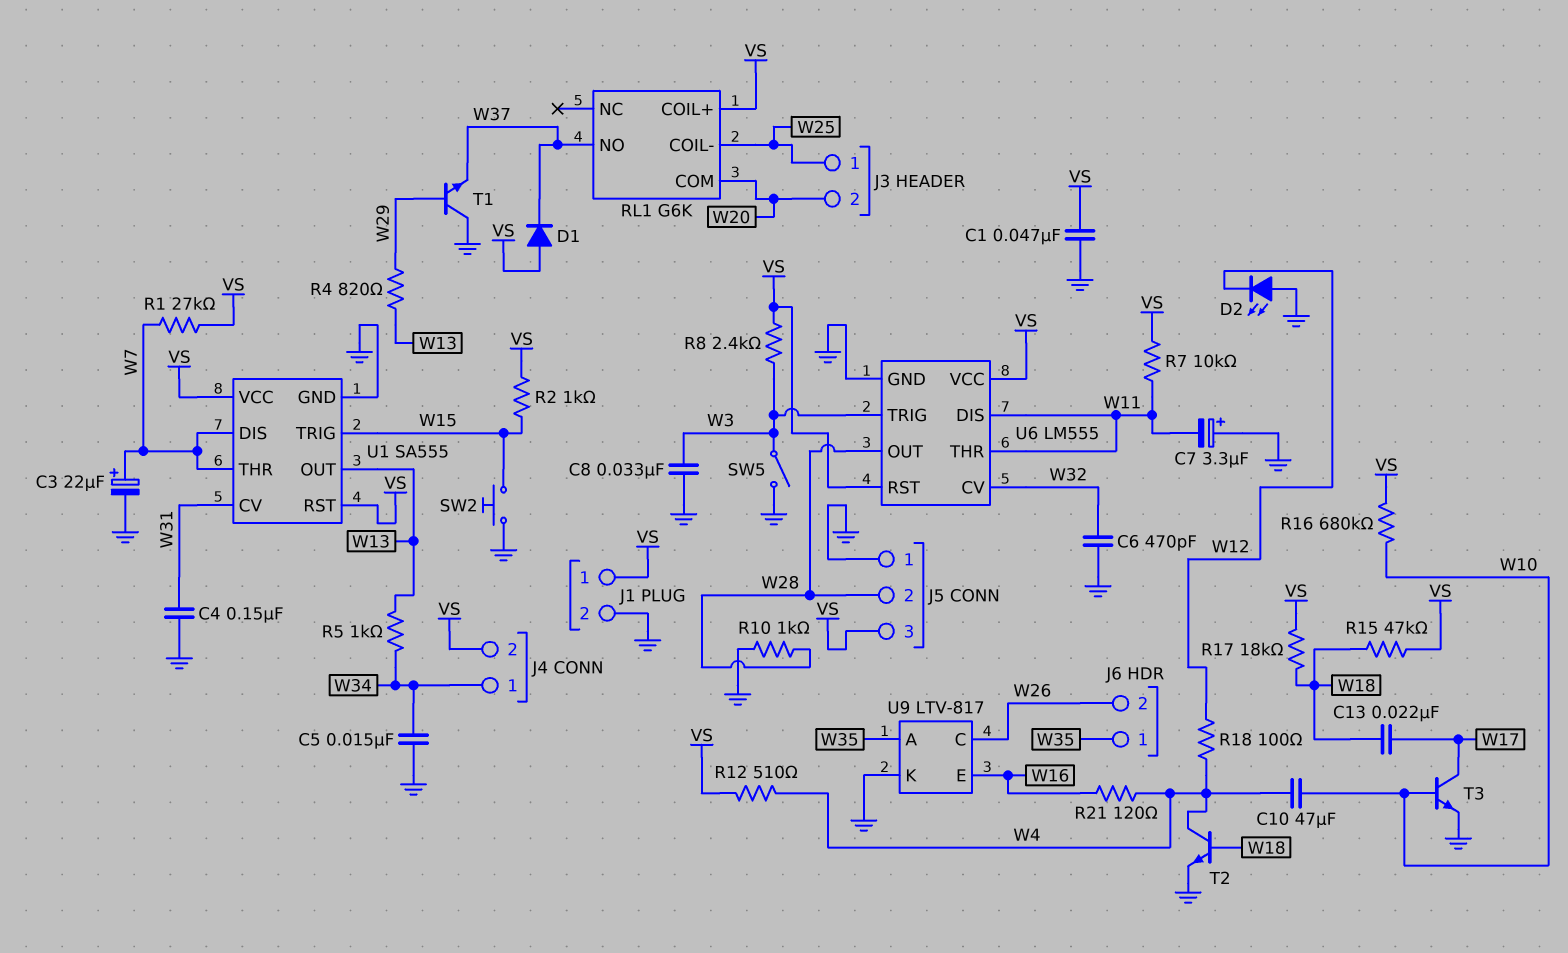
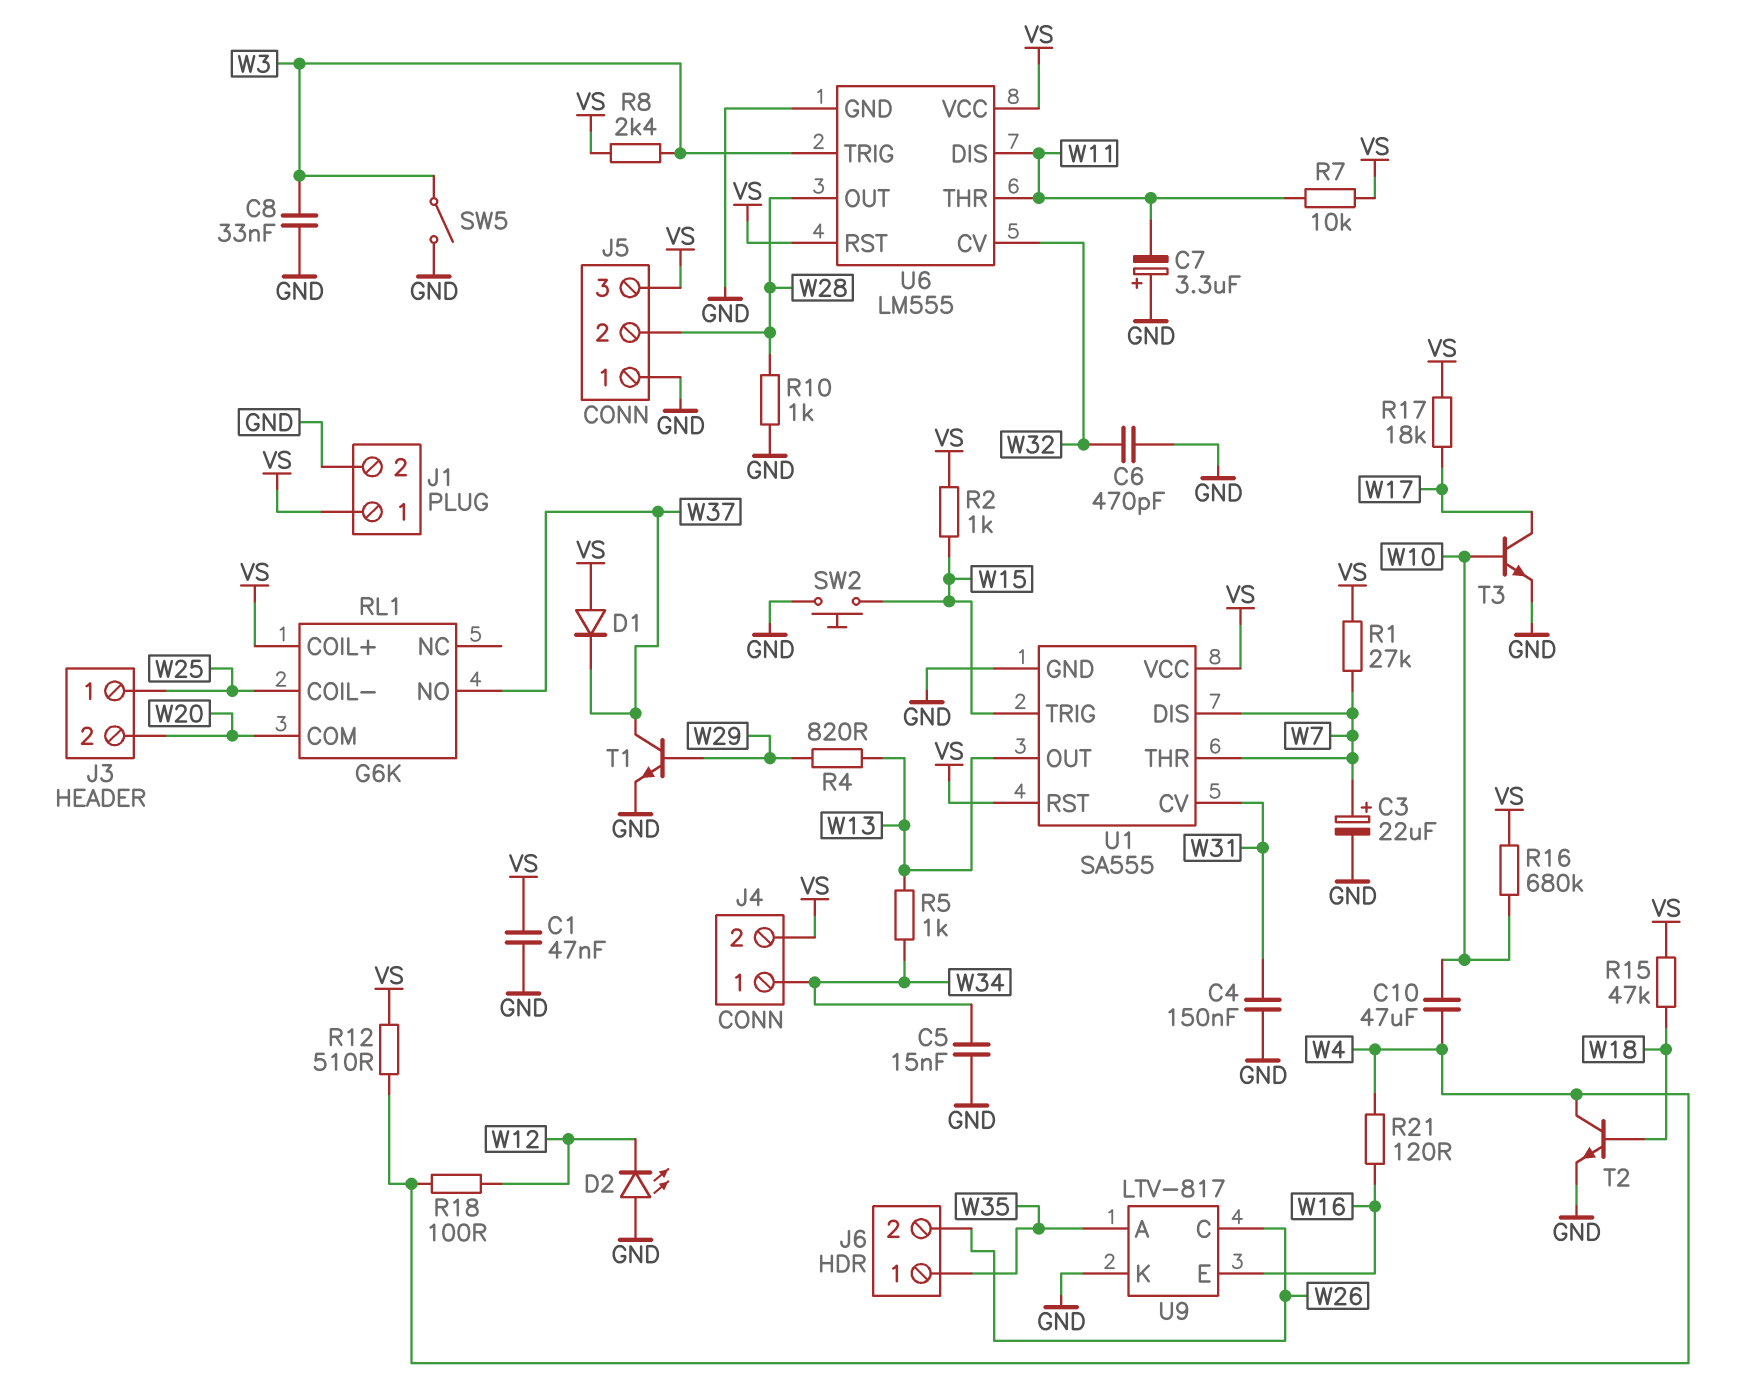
C13: 22nF (W17, W18) -> none
R17: 18k (VS, W18) -> 18k (VS, W17)
T1: NPN (B W29, C GND, E W37) -> NPN (B W29, C W37, E GND)

